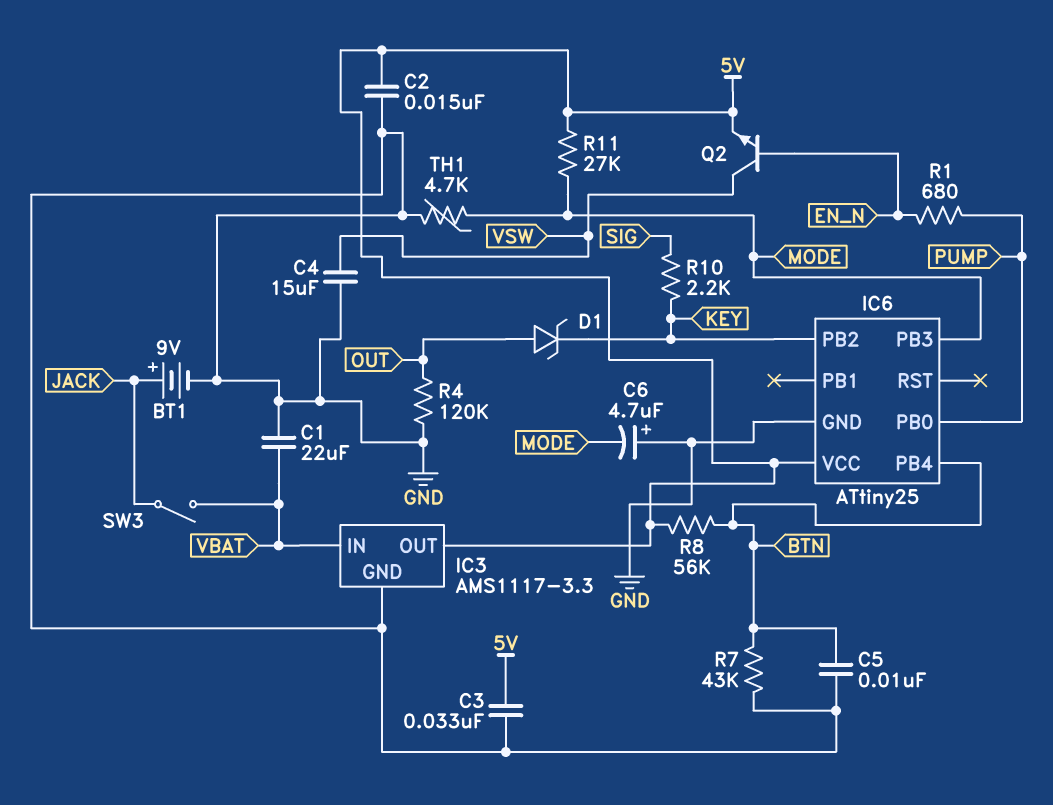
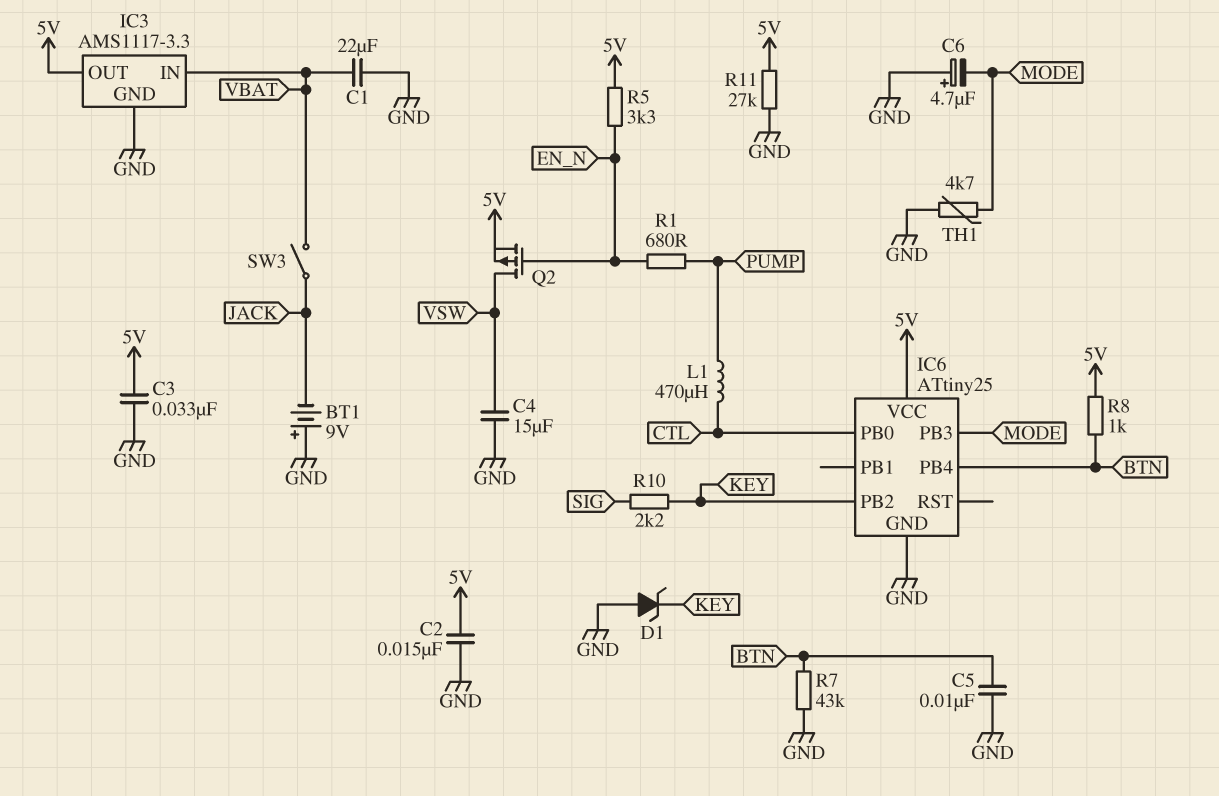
BT1: 9V (plus JACK, minus GND) -> 9V (plus GND, minus JACK)
D1: zener (A OUT, K KEY) -> zener (A GND, K KEY)
IC6 pin PB0: PUMP -> CTL
L1: none -> 470uH (CTL, PUMP)
Q2: NPN (B EN_N, C VSW, E 5V) -> PMOS (G EN_N, D VSW, S 5V)
R4: 120k (GND, OUT) -> none
R5: none -> 3.3k (5V, EN_N)
R8: 56k (5V, BTN) -> 1k (5V, BTN)
R11: 27k (5V, MODE) -> 27k (5V, GND)

